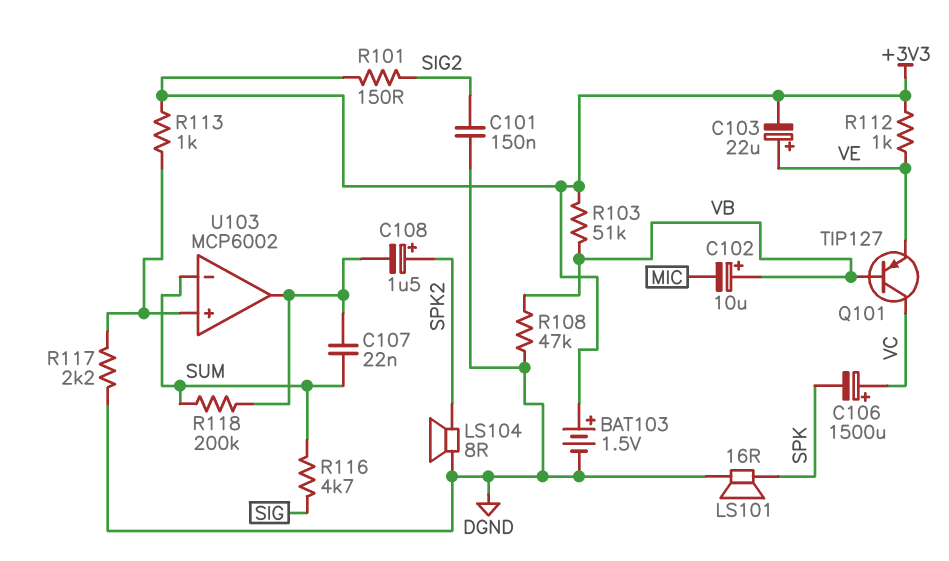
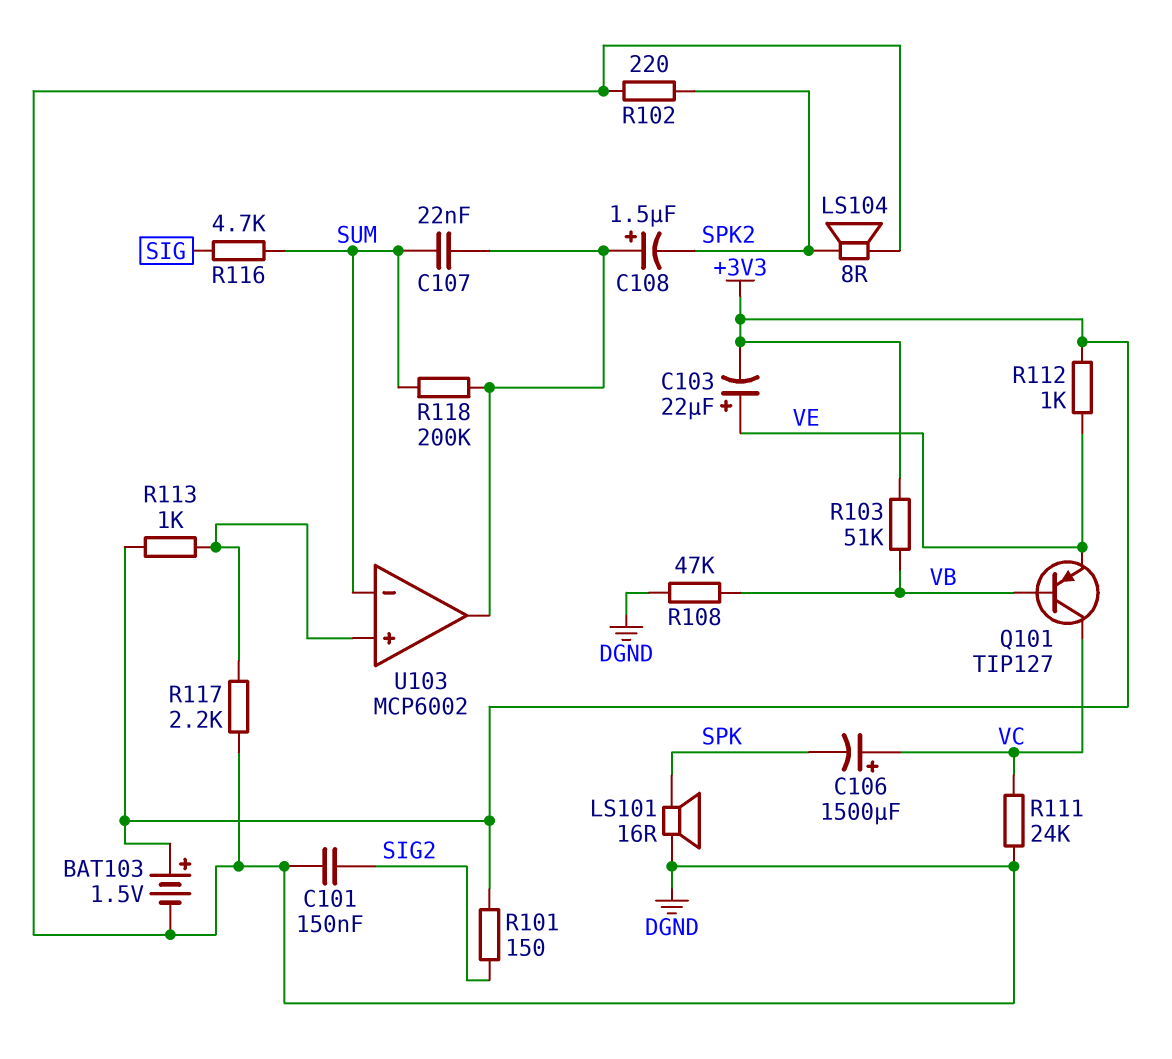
C102: 10uF (plus VB, minus MIC) -> none
C108: 1.5uF (plus SPK2, minus U103/out) -> 1.5uF (plus U103/out, minus SPK2)
R102: none -> 220 (DGND, SPK2)
R111: none -> 24k (DGND, VC)

